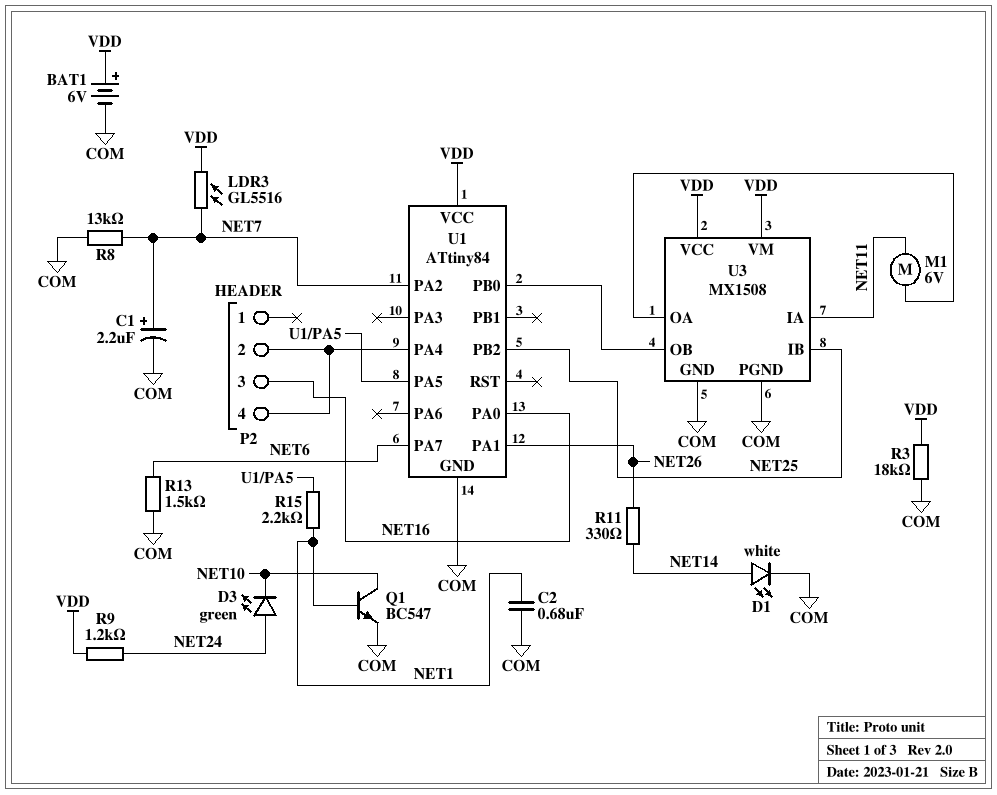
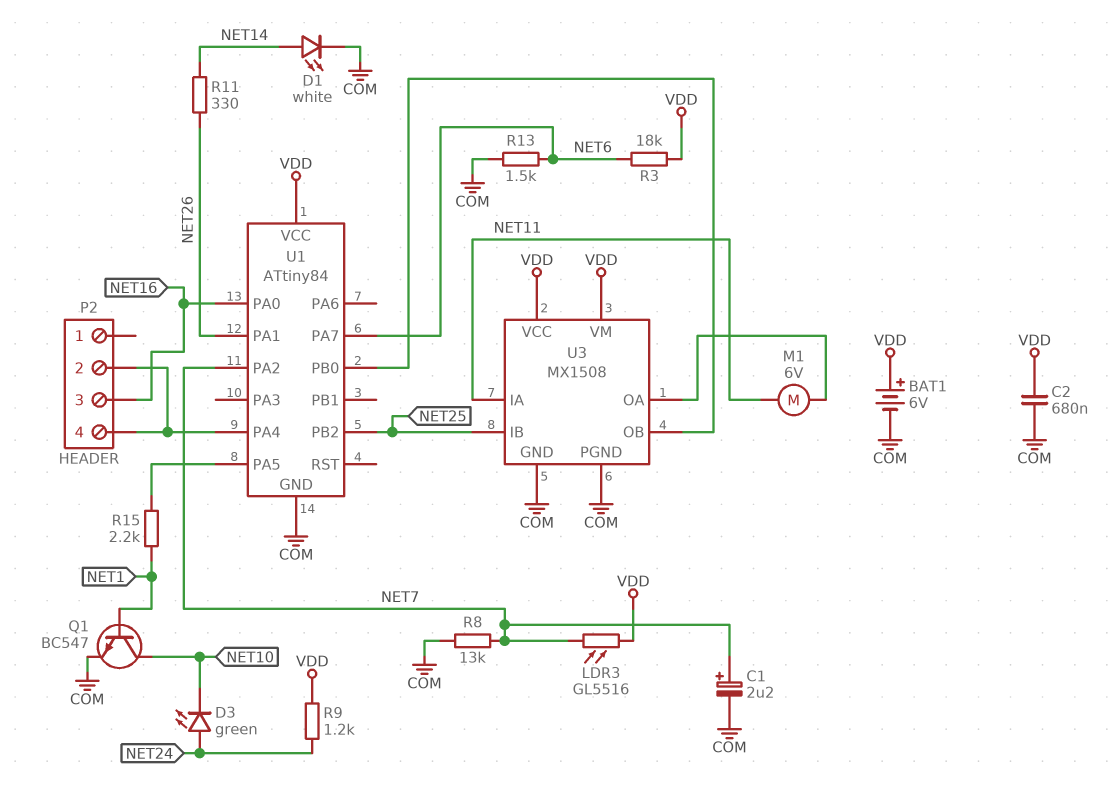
C2: 680nF (COM, NET1) -> 680nF (COM, VDD)
R3: 18k (COM, VDD) -> 18k (NET6, VDD)

